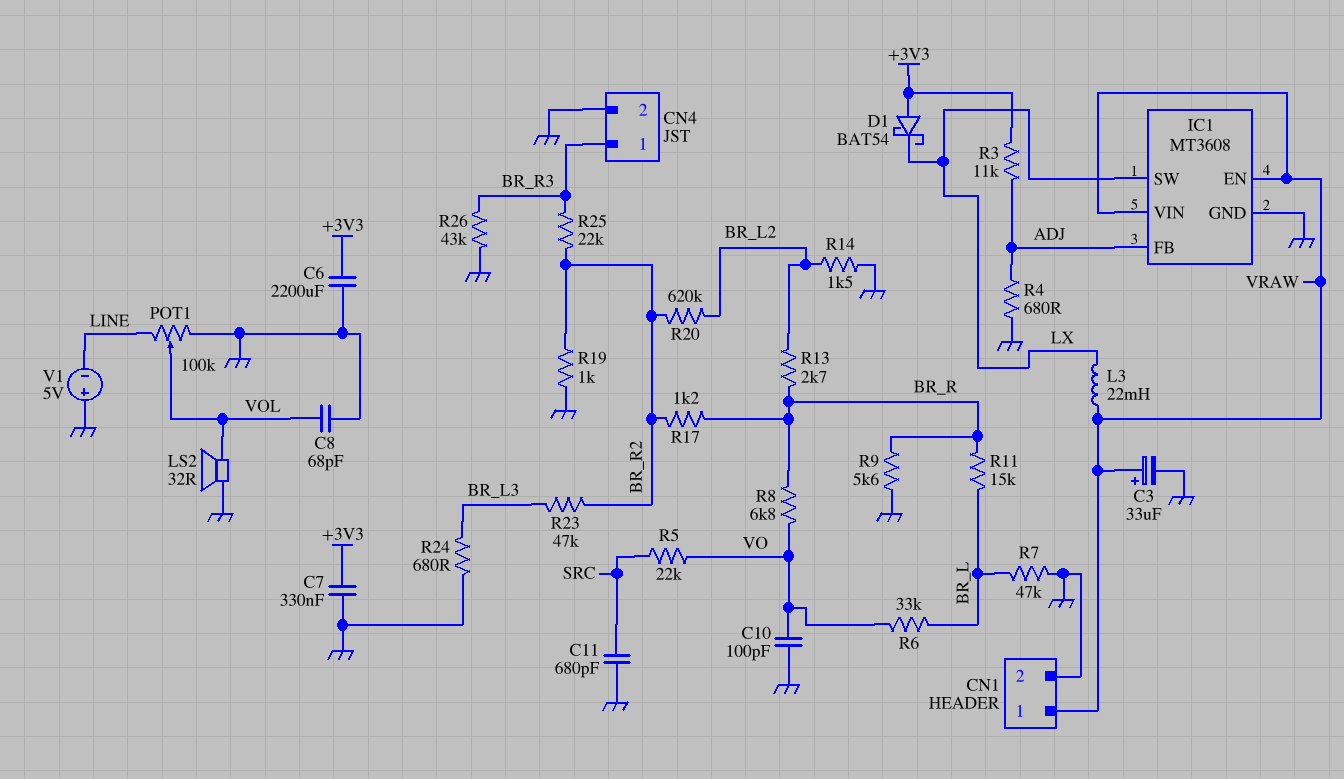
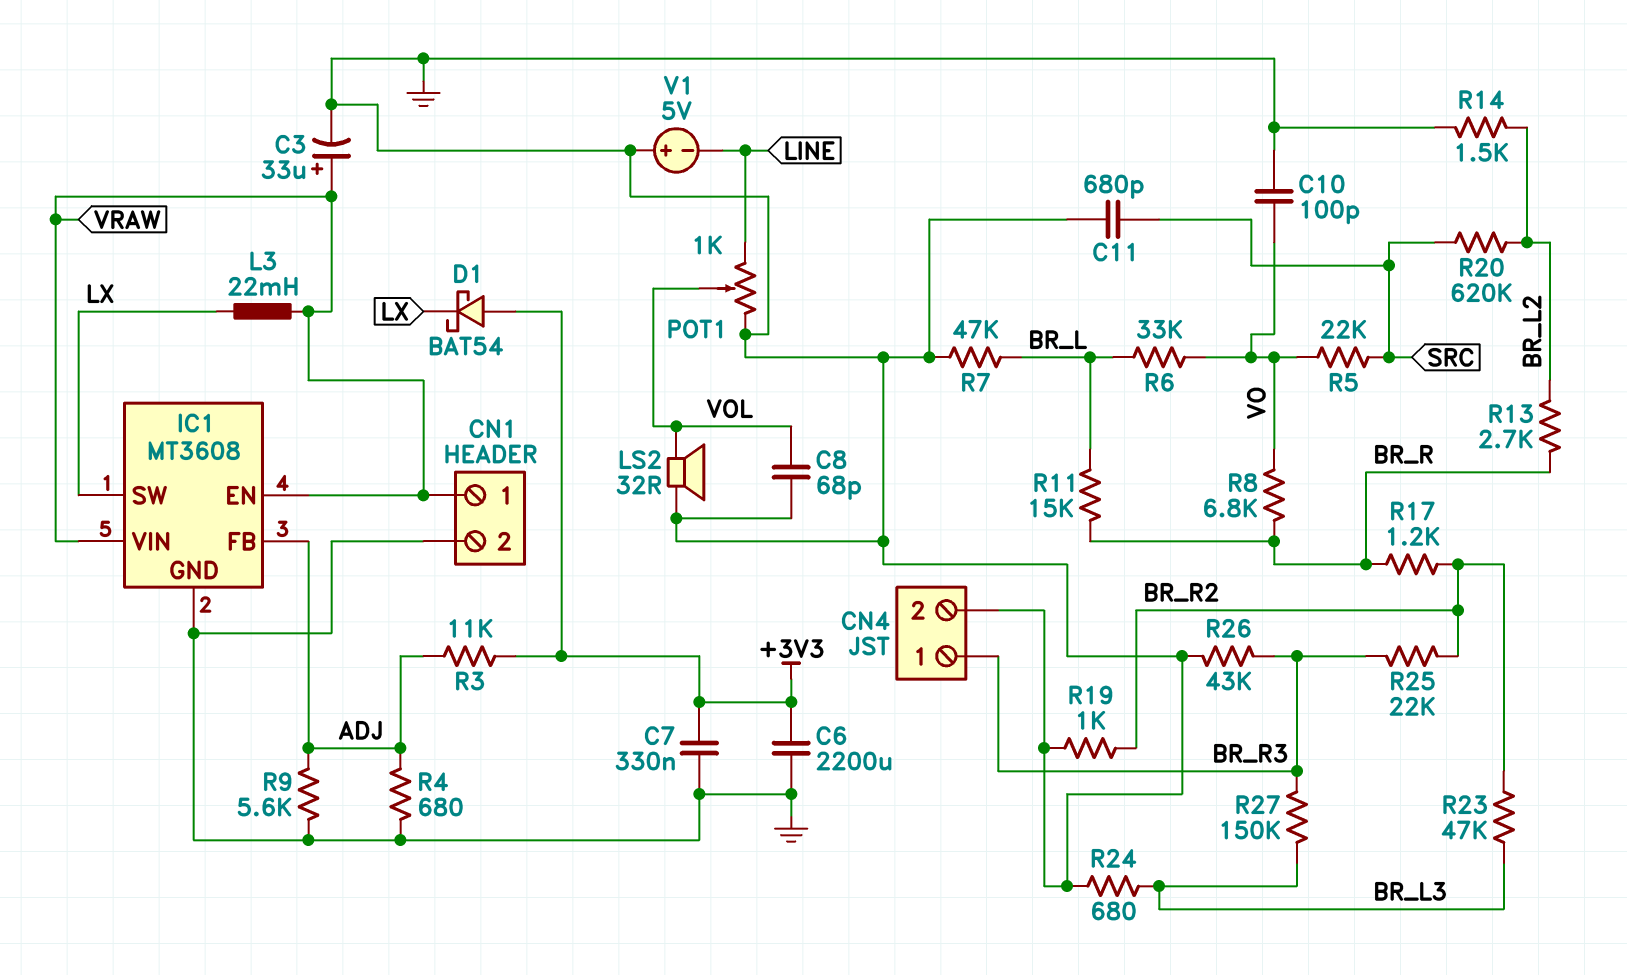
POT1: 100k (GND, LINE, wiper VOL) -> 1k (GND, LINE, wiper VOL)
R9: 5.6k (BR_R, GND) -> 5.6k (ADJ, GND)
R20: 620k (BR_L2, BR_R2) -> 620k (BR_L2, SRC)
R27: none -> 150k (BR_L3, BR_R3)

